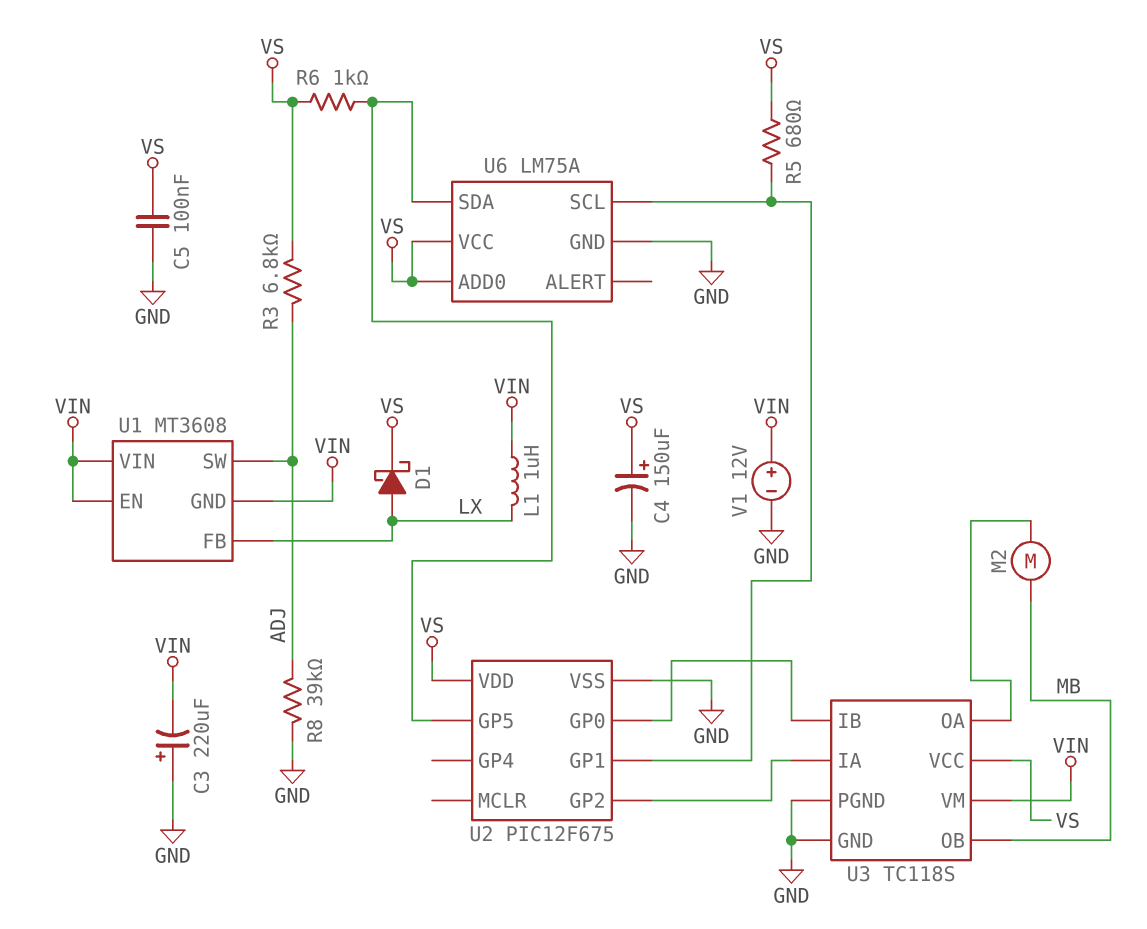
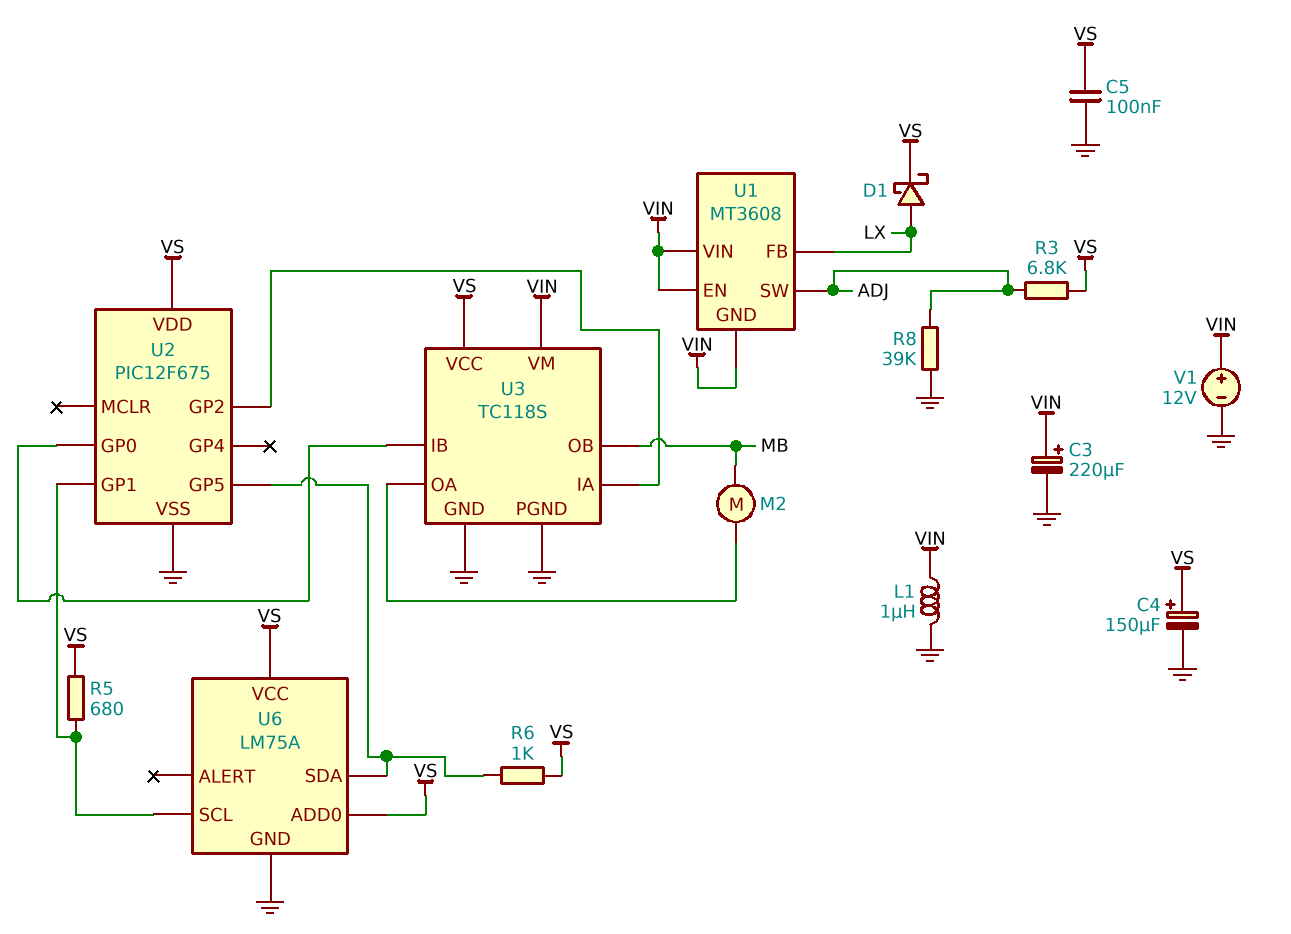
C3: 220uF (plus GND, minus VIN) -> 220uF (plus VIN, minus GND)
L1: 1uH (LX, VIN) -> 1uH (GND, VIN)

